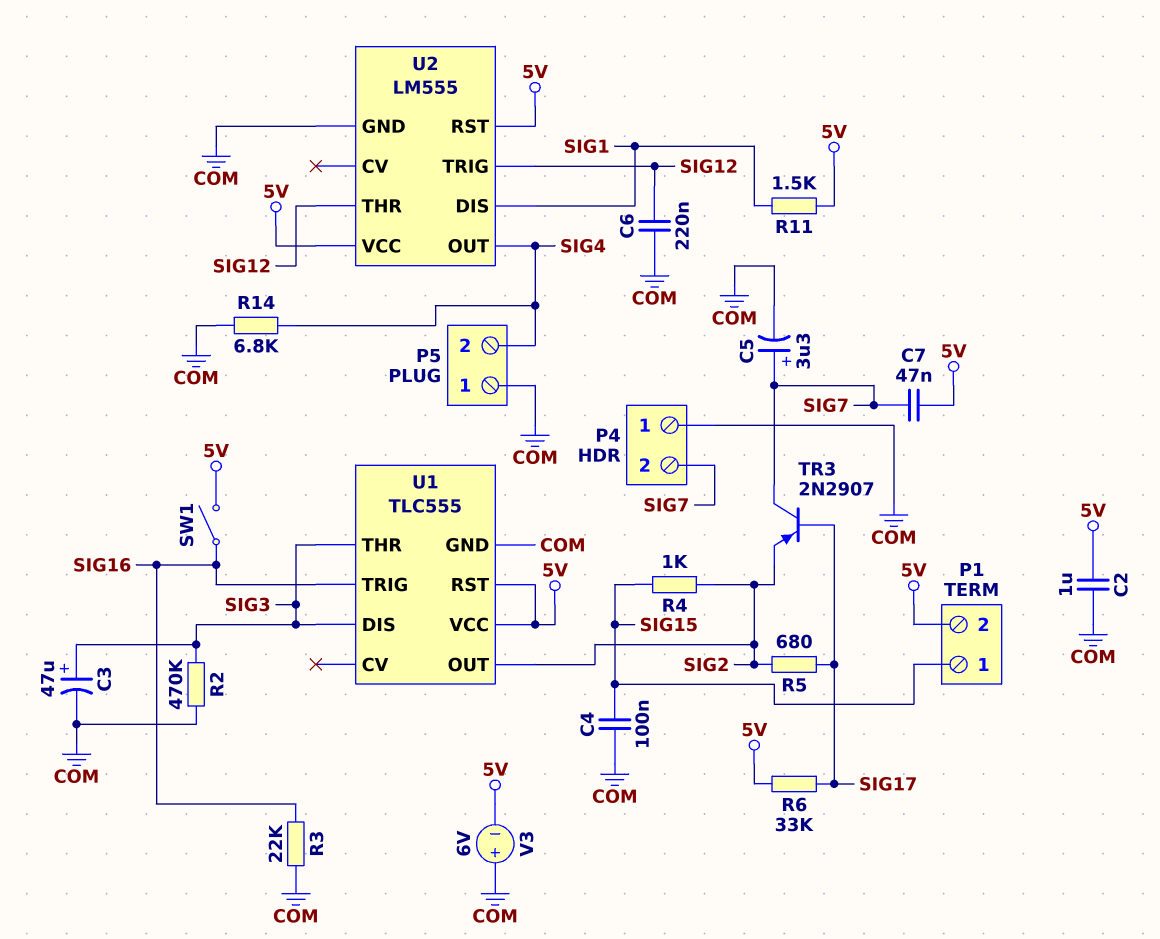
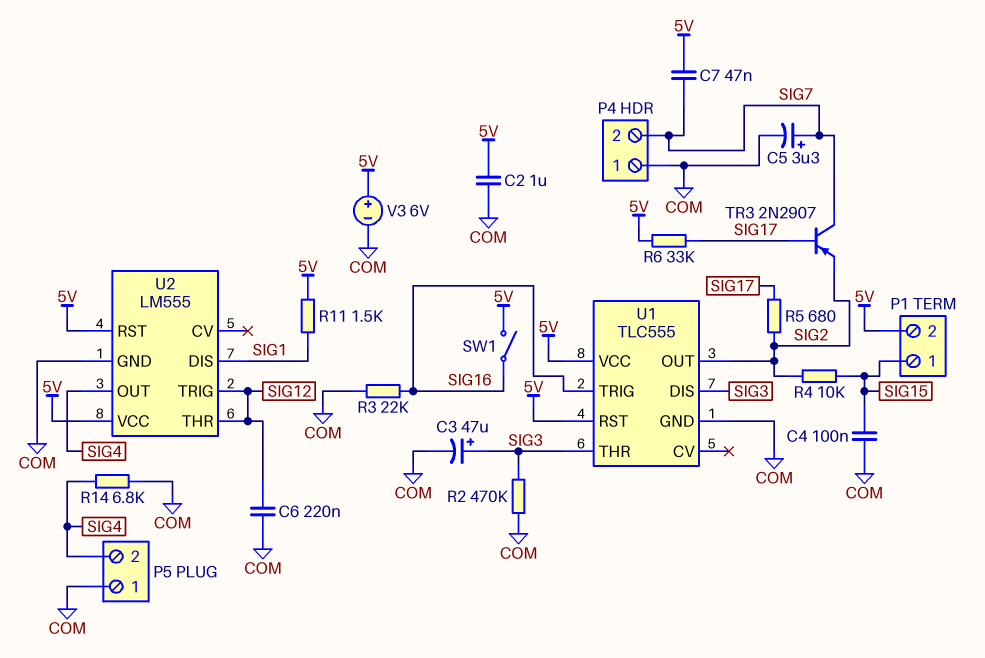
R4: 1k (SIG2, SIG15) -> 10k (SIG2, SIG15)
V3: 6V (plus COM, minus 5V) -> 6V (plus 5V, minus COM)

